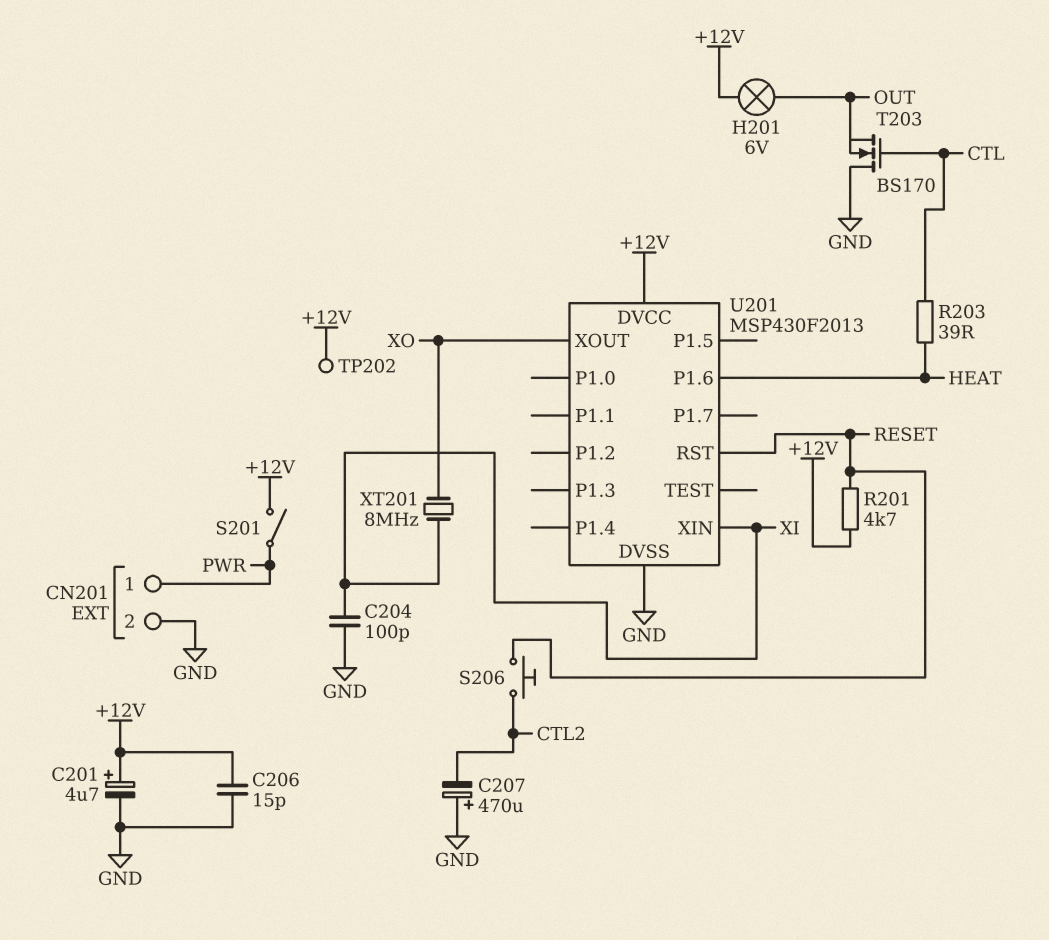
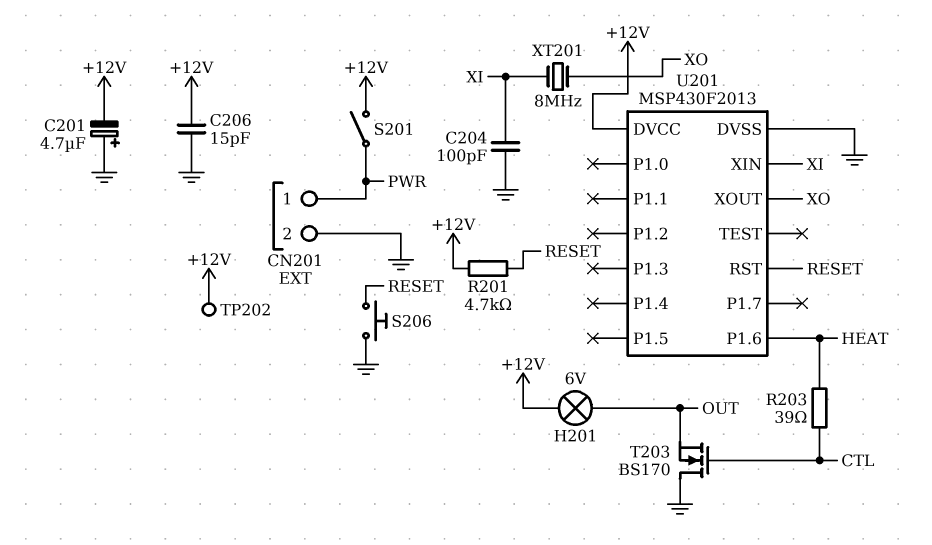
C201: 4.7uF (plus +12V, minus GND) -> 4.7uF (plus GND, minus +12V)
C207: 470uF (plus GND, minus CTL2) -> none
S206: button (CTL2, RESET) -> button (GND, RESET)

